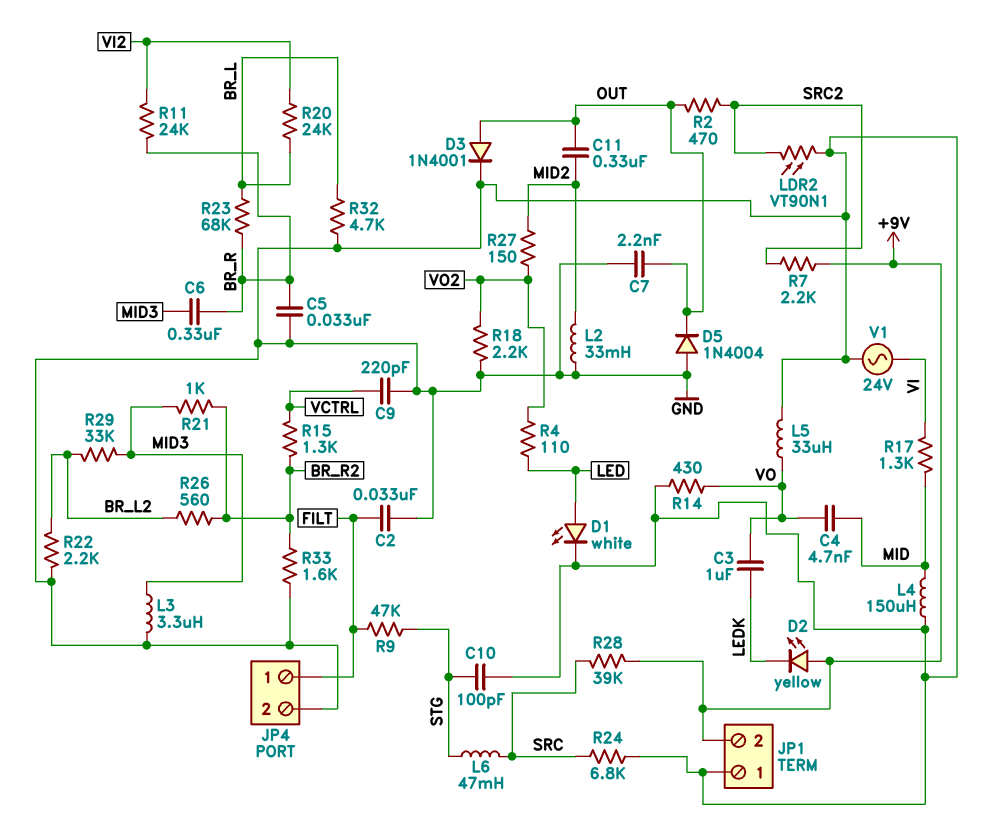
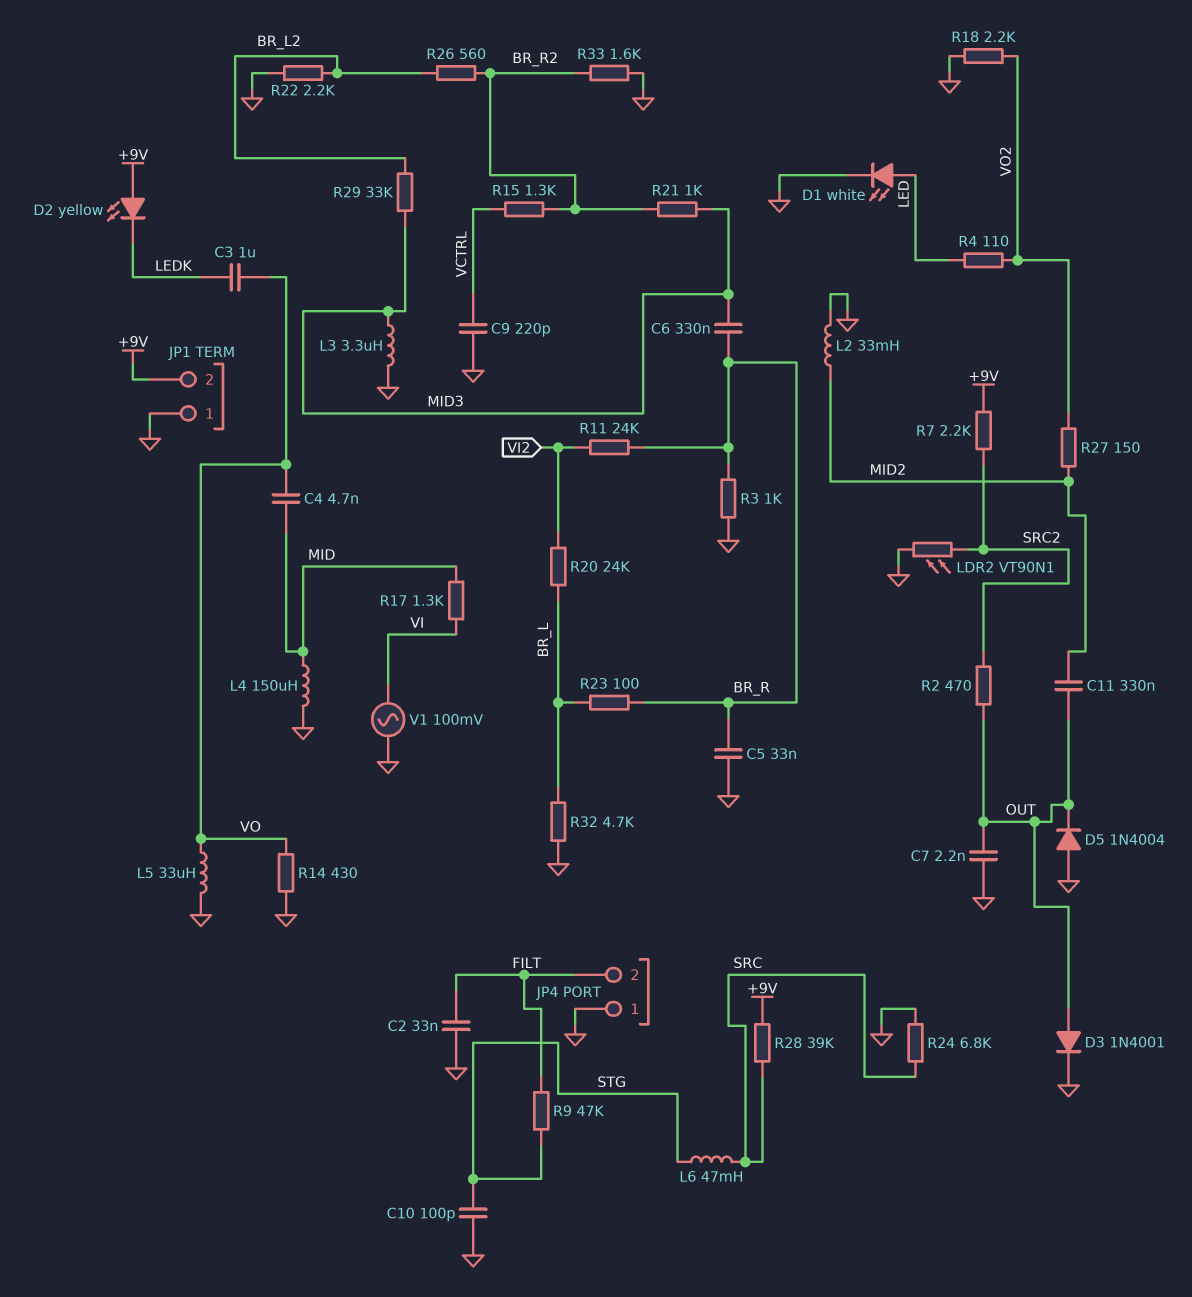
JP4 pin 1: FILT -> GND
JP4 pin 2: GND -> FILT
R3: none -> 1k (BR_R, GND)
R23: 68k (BR_L, BR_R) -> 100 (BR_L, BR_R)
V1: AC 24V (GND, VI) -> AC 100mV (GND, VI)

